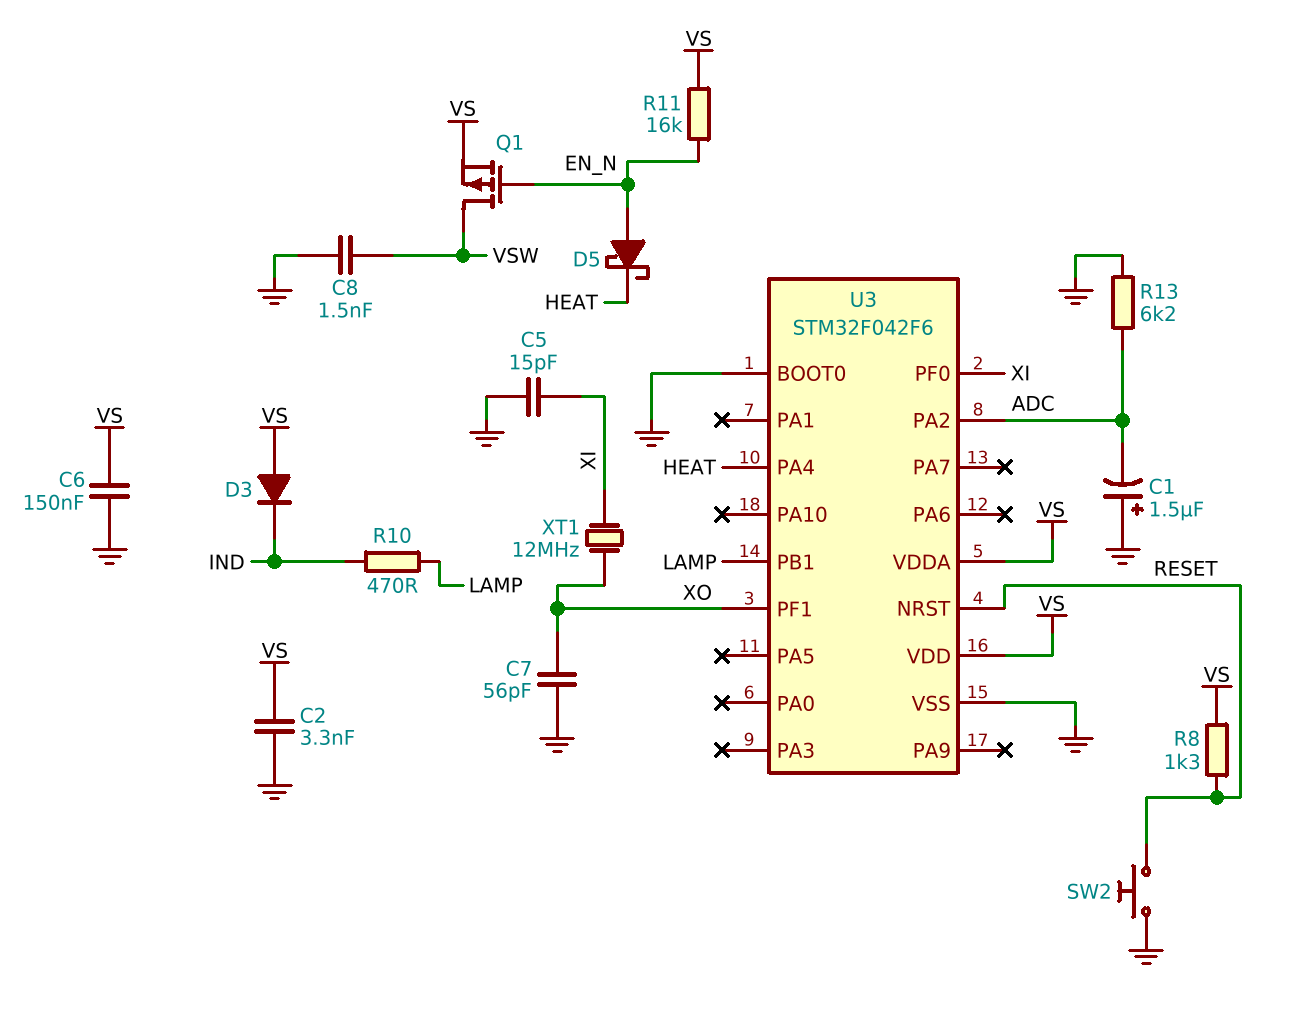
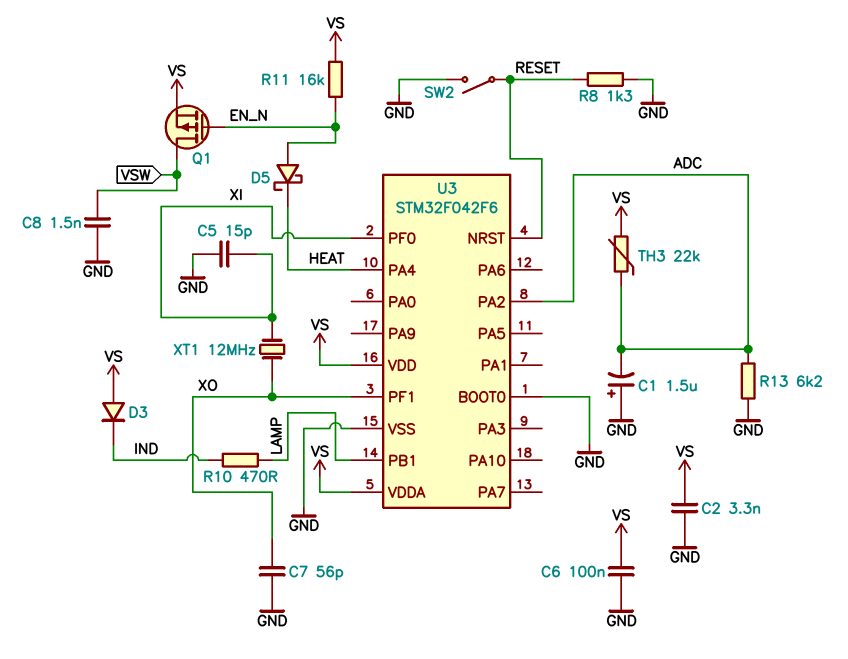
C6: 150nF (GND, VS) -> 100nF (GND, VS)
R8: 1.3k (RESET, VS) -> 1.3k (GND, RESET)
SW2: button (GND, RESET) -> switch (GND, RESET)
TH3: none -> 22k (ADC, VS)

